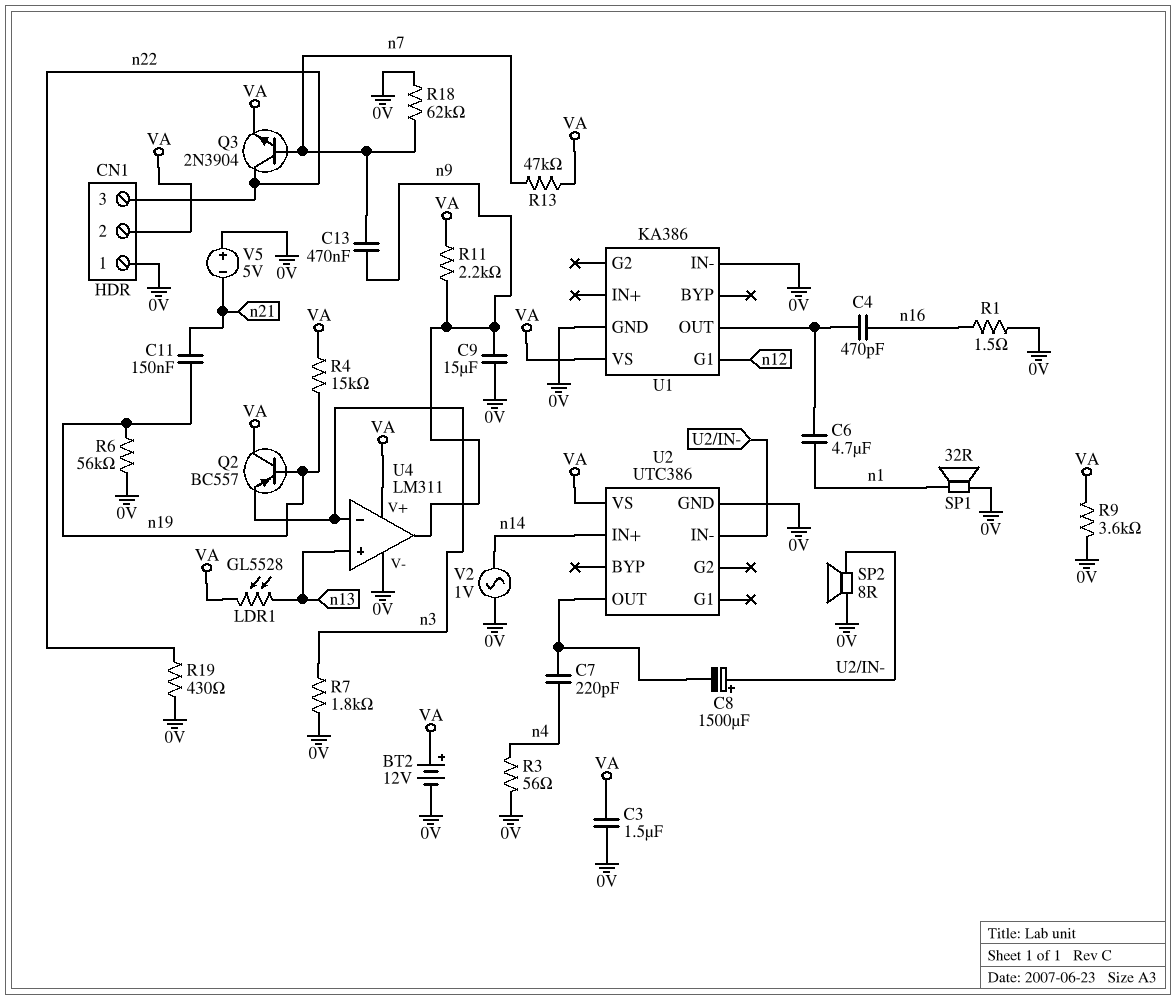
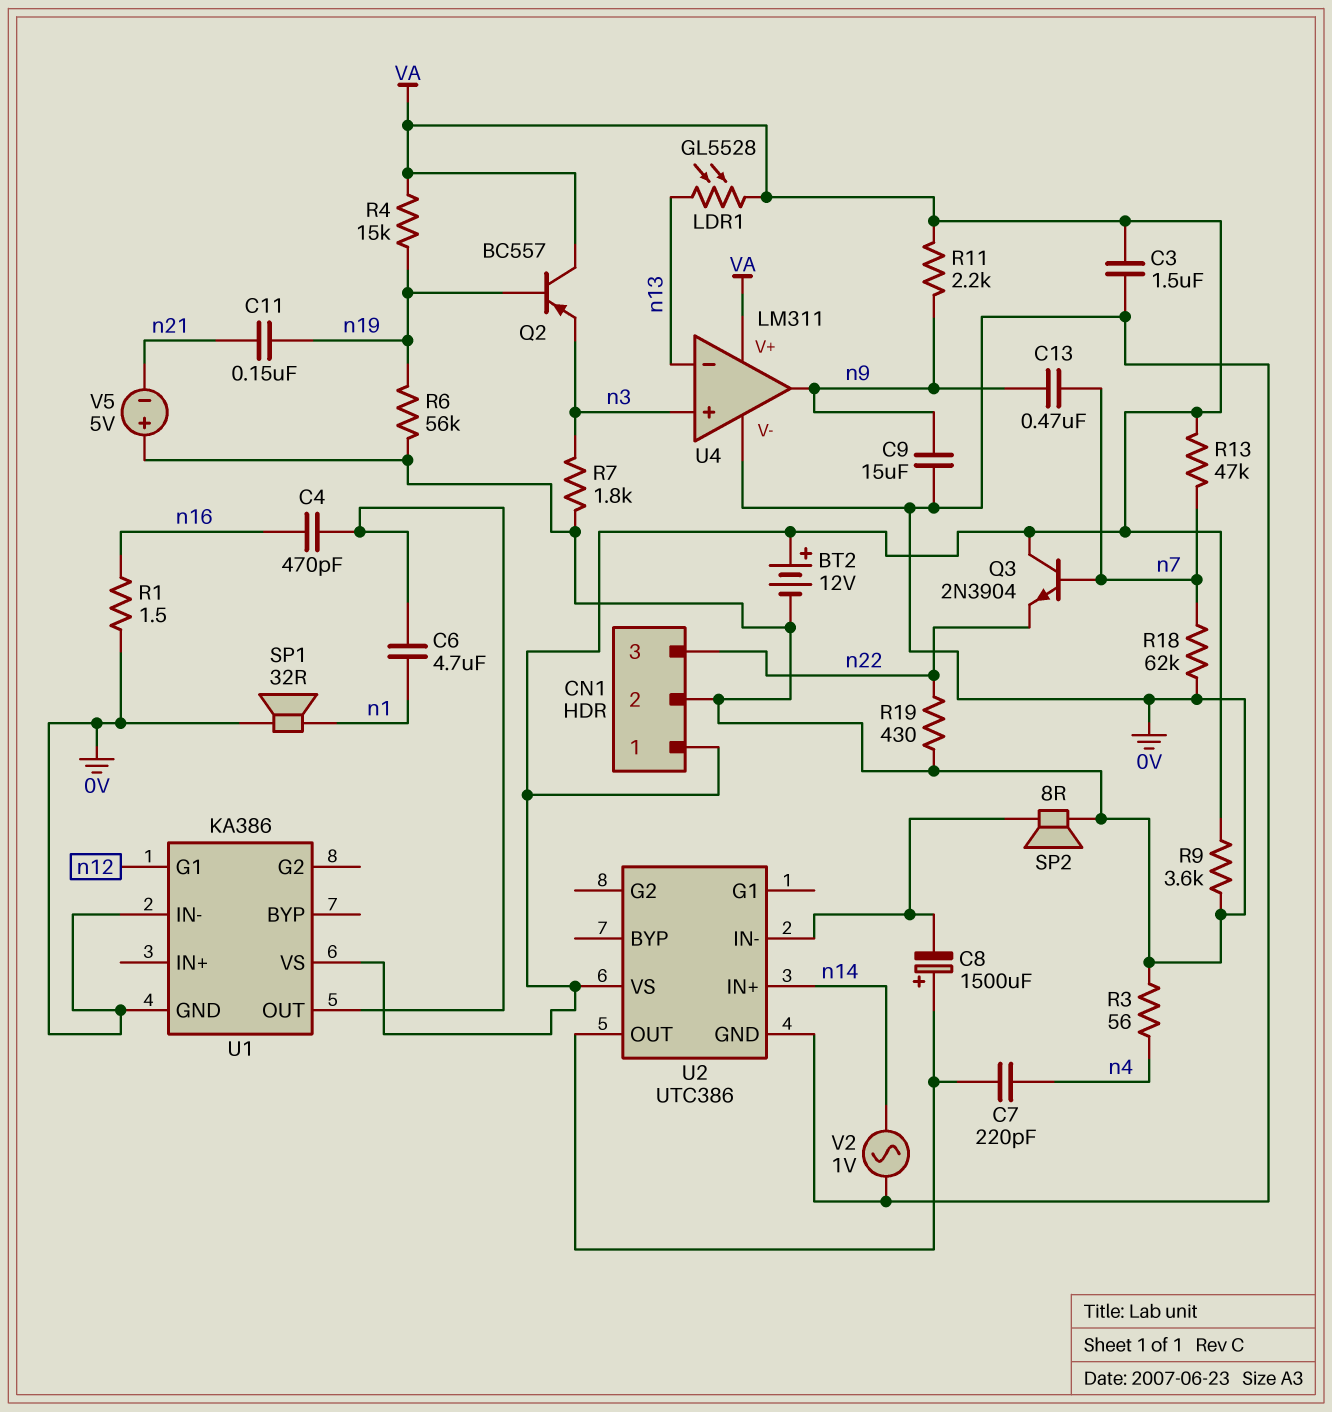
C8: 1500uF (plus U2/IN-, minus U2/OUT) -> 1500uF (plus U2/OUT, minus U2/IN-)
CN1 pin 1: 0V -> VA
CN1 pin 2: VA -> 0V
Q3: NPN 2N3904 (B n7, C n22, E VA) -> NPN 2N3904 (B n7, C VA, E n22)
U4 pin in+: n13 -> n3
U4 pin in-: n3 -> n13

